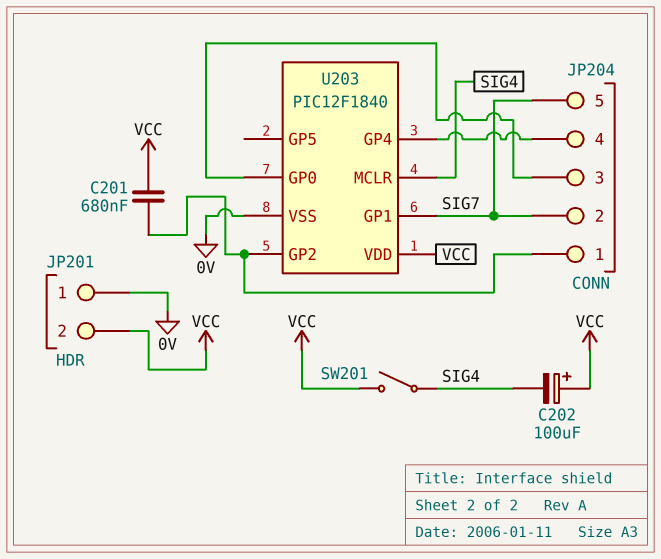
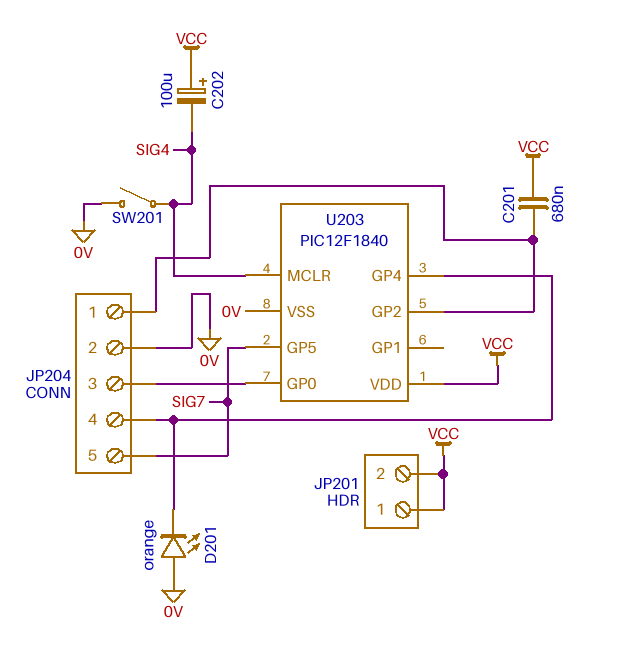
D201: none -> LED orange (A 0V, K JP204/4)
JP201 pin 1: 0V -> VCC
JP204 pin 2: SIG7 -> 0V
SW201: switch (SIG4, VCC) -> switch (0V, SIG4)
U203 pin GP1: SIG7 -> none
U203 pin GP5: none -> SIG7

